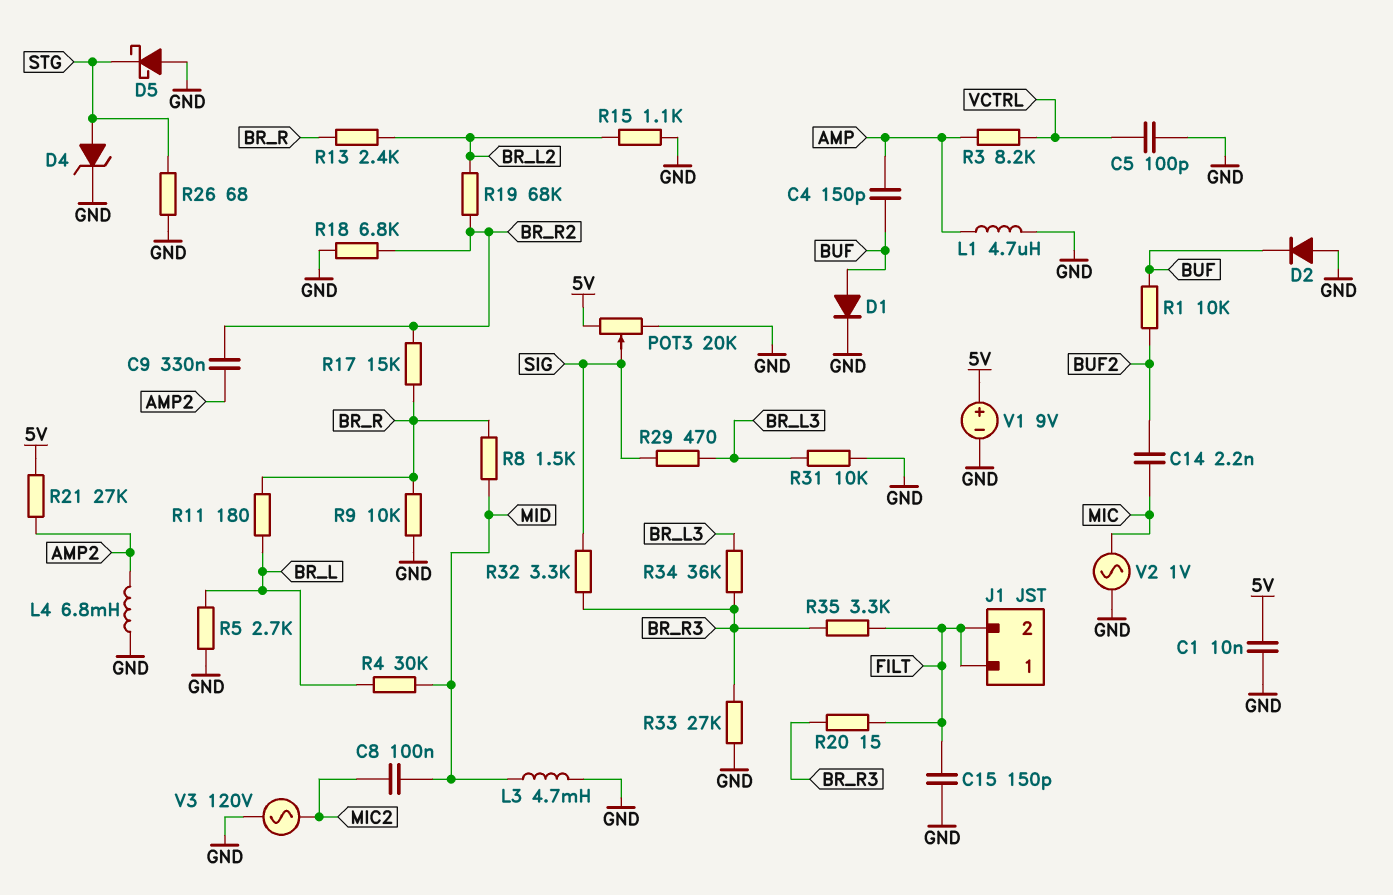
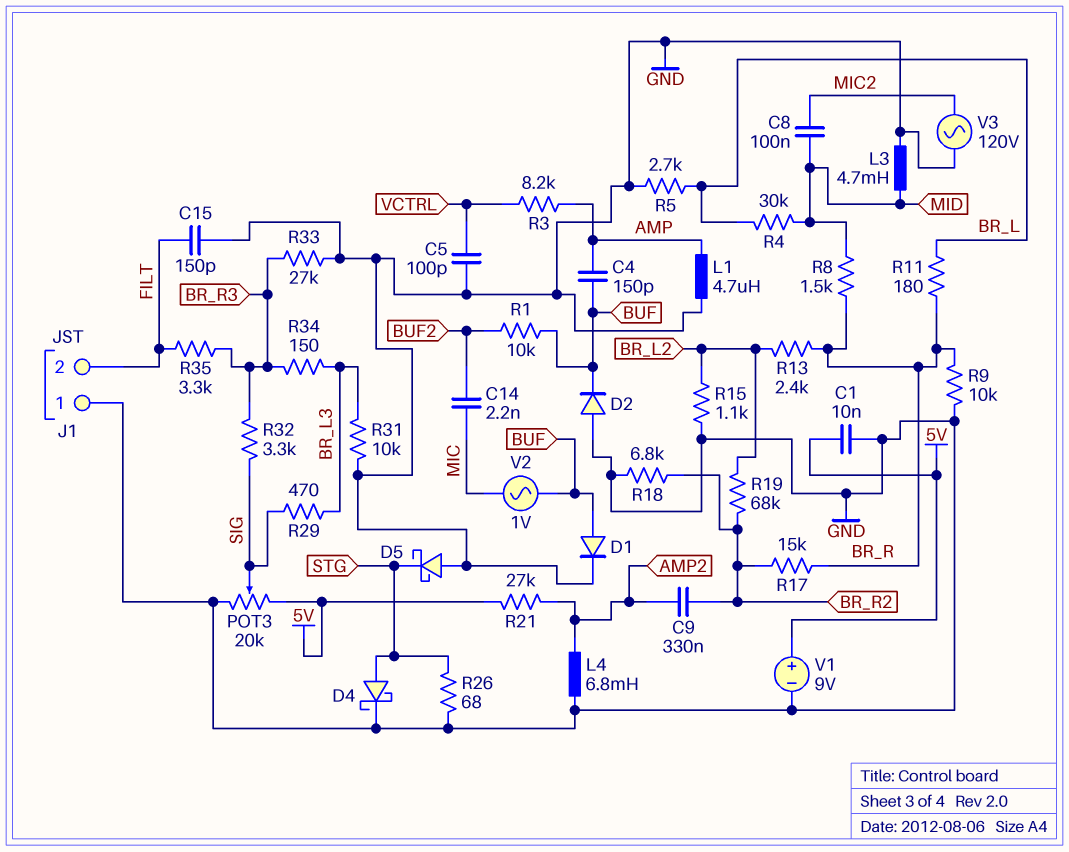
D4: zener (A STG, K GND) -> schottky (A STG, K GND)
J1 pin 1: FILT -> GND
R20: 15 (BR_R3, FILT) -> none
R34: 36k (BR_L3, BR_R3) -> 150 (BR_L3, BR_R3)
V2: AC 1V (GND, MIC) -> AC 1V (BUF, MIC)

